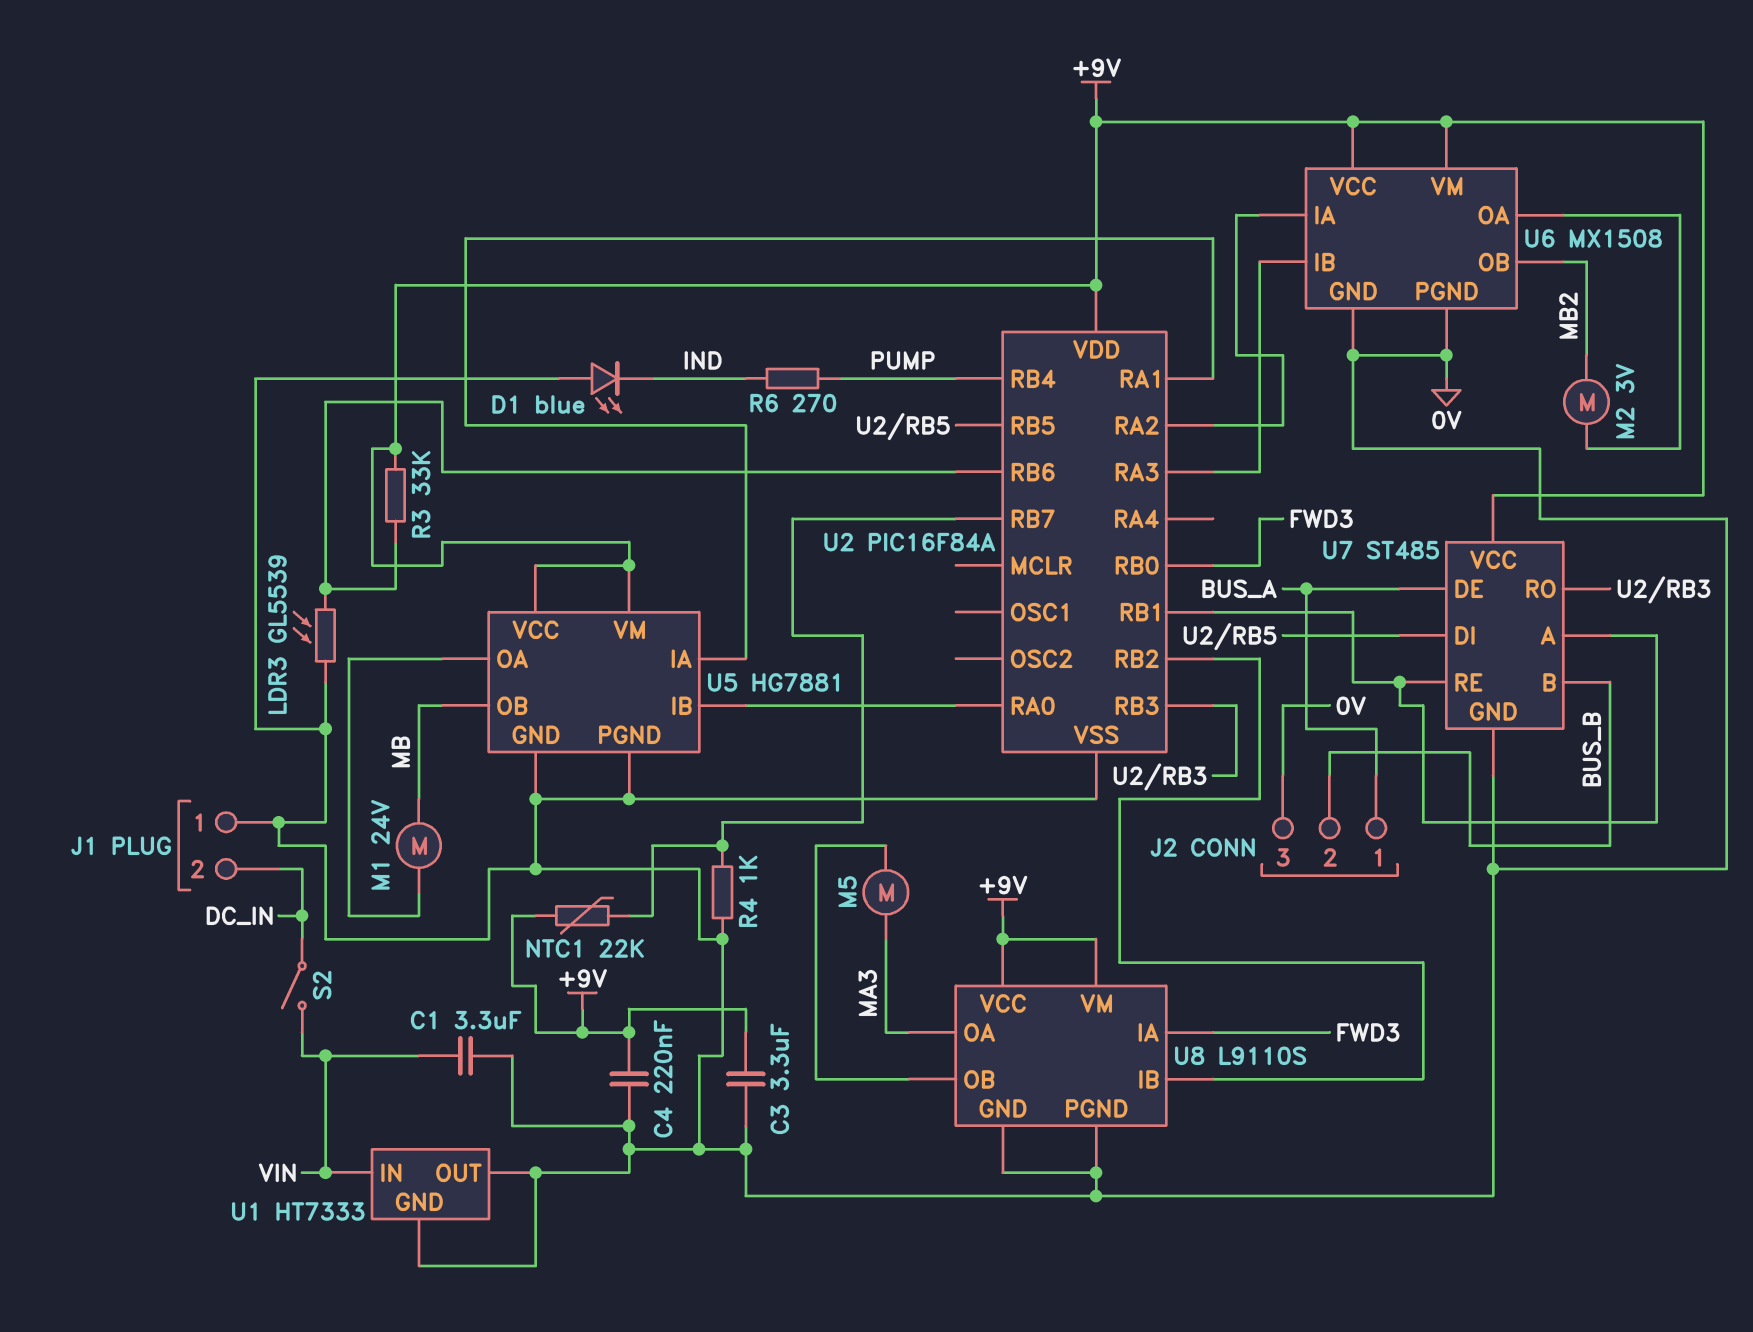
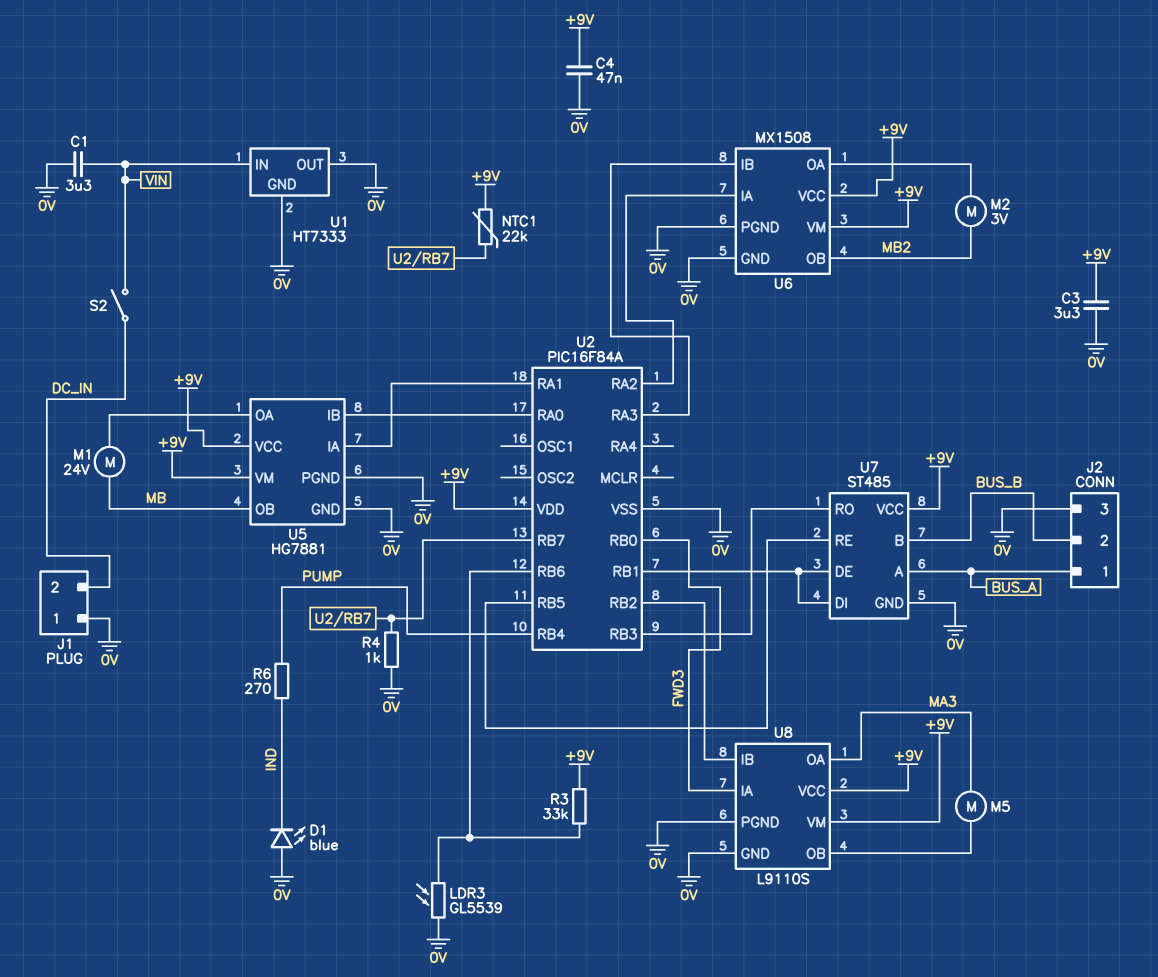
C4: 220nF (+9V, 0V) -> 47nF (+9V, 0V)
U7 pin A: U2/RB1 -> BUS_A
U7 pin DE: BUS_A -> U2/RB1
U7 pin DI: U2/RB5 -> U2/RB1
U7 pin RE: U2/RB1 -> U2/RB5

